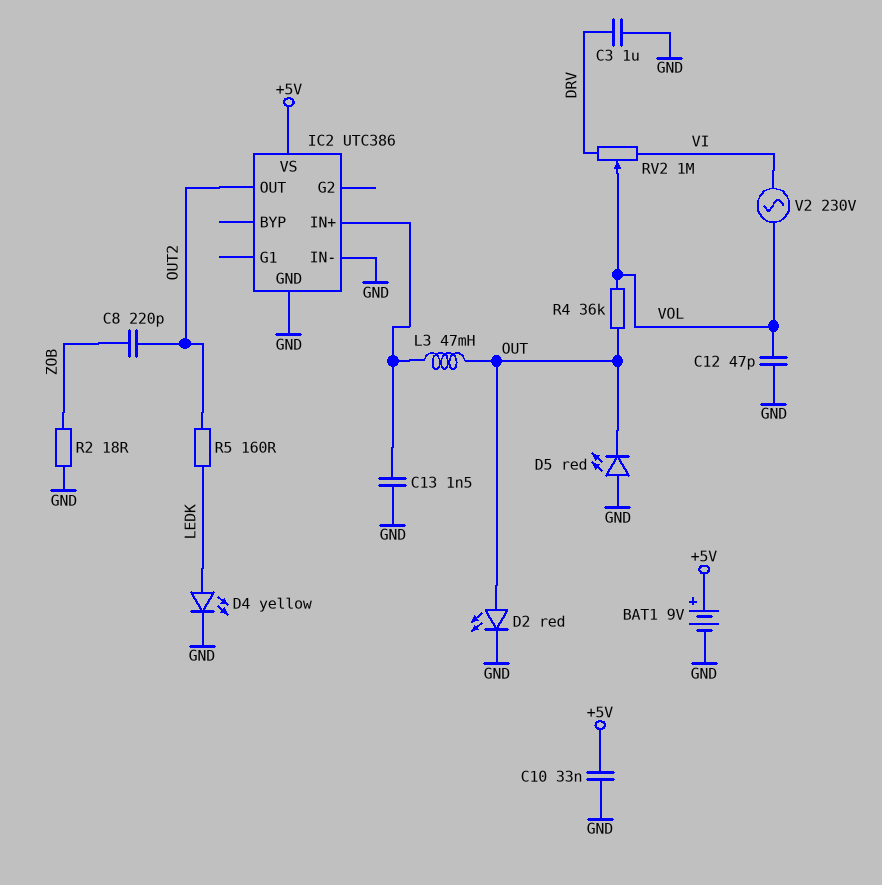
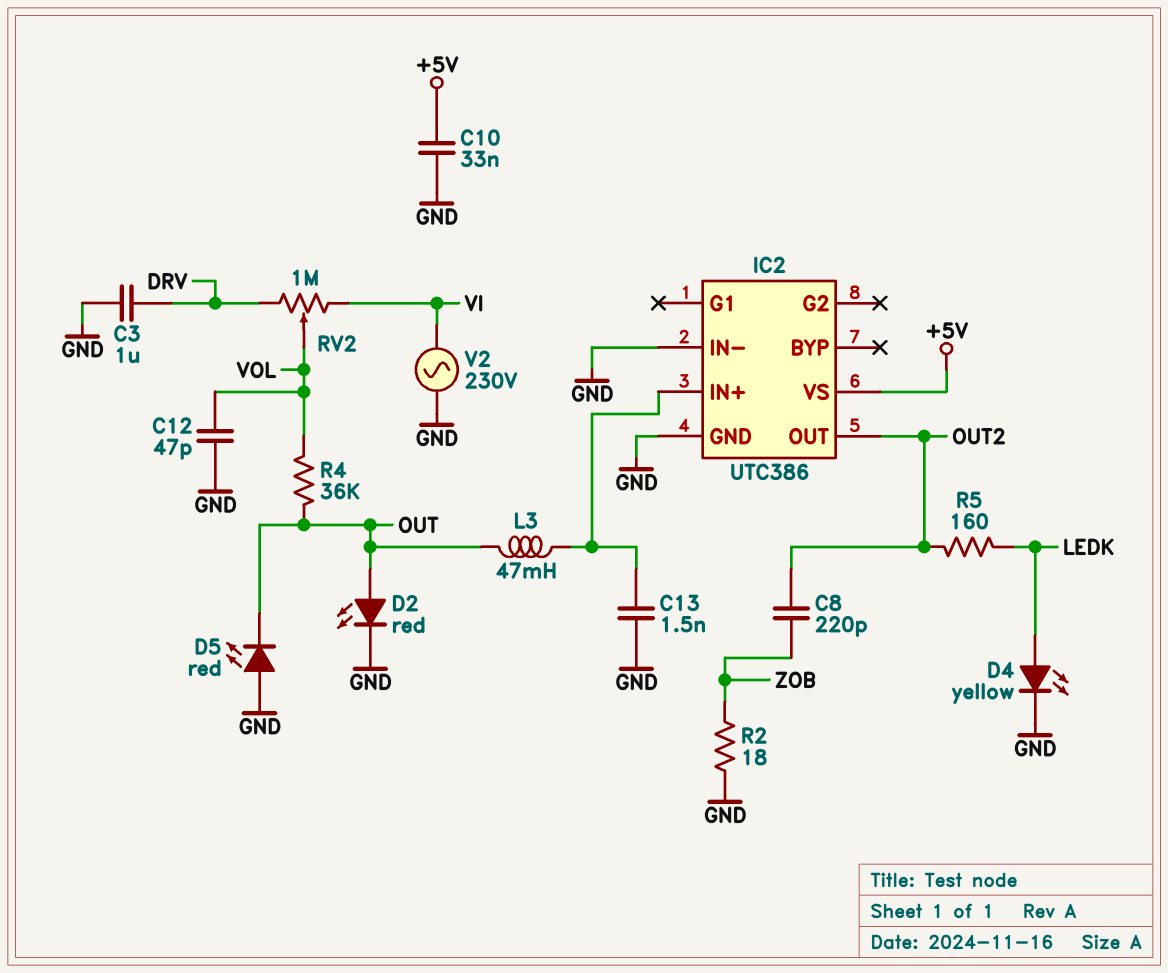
BAT1: 9V (plus +5V, minus GND) -> none
V2: AC 230V (VI, VOL) -> AC 230V (GND, VI)

